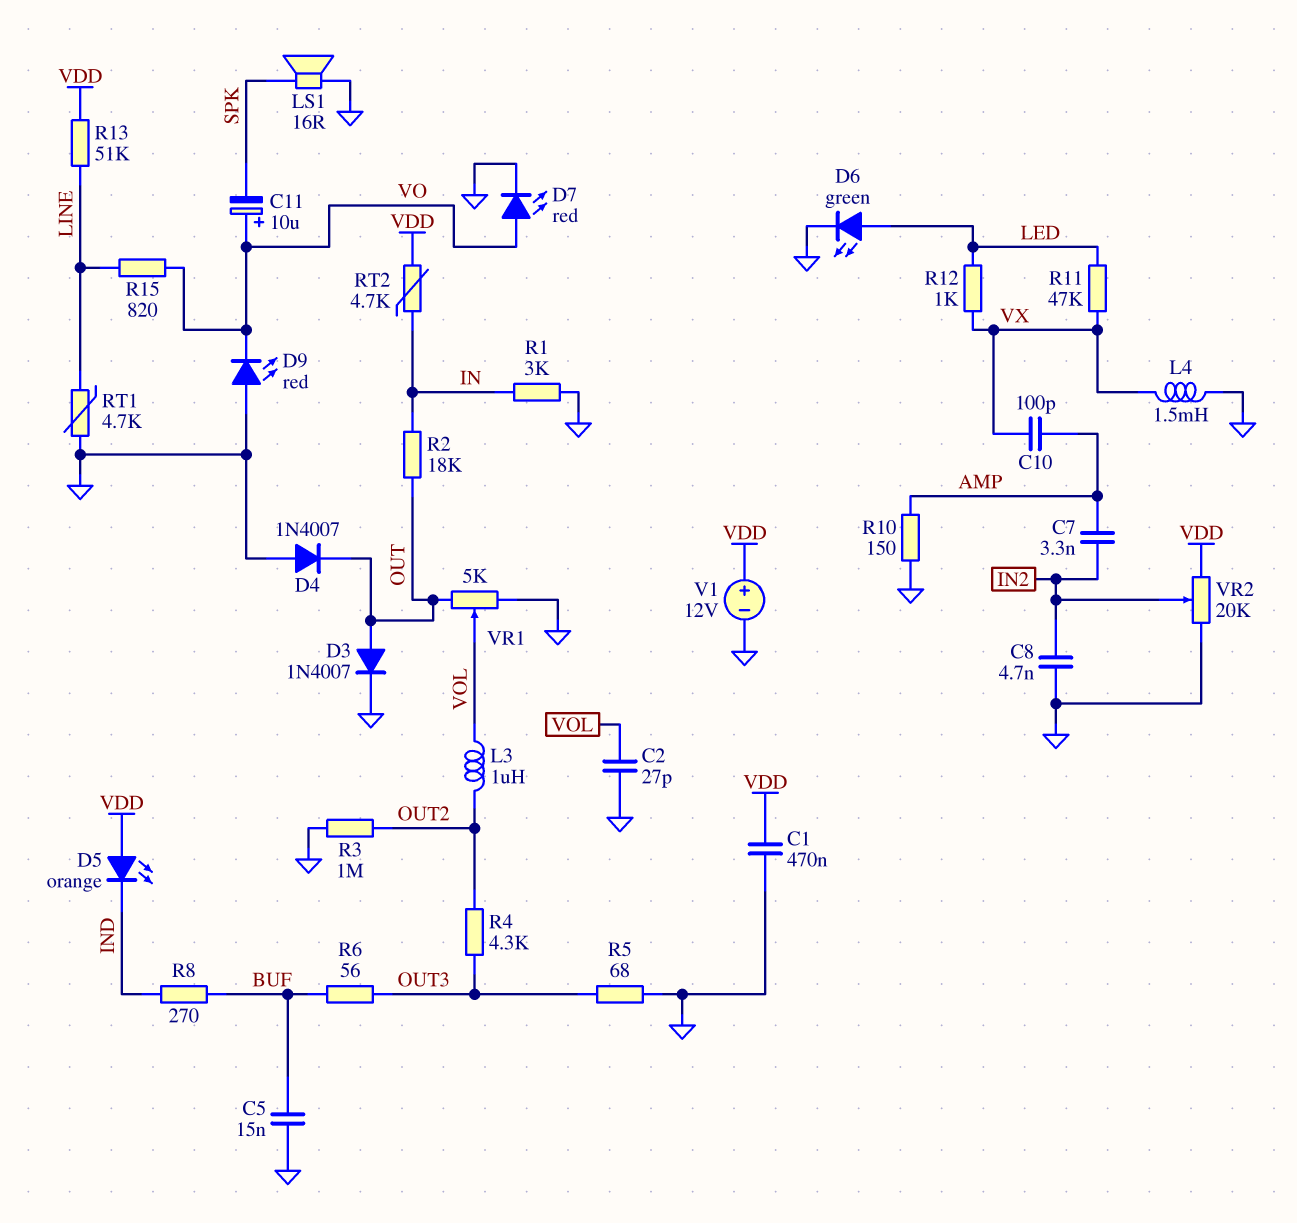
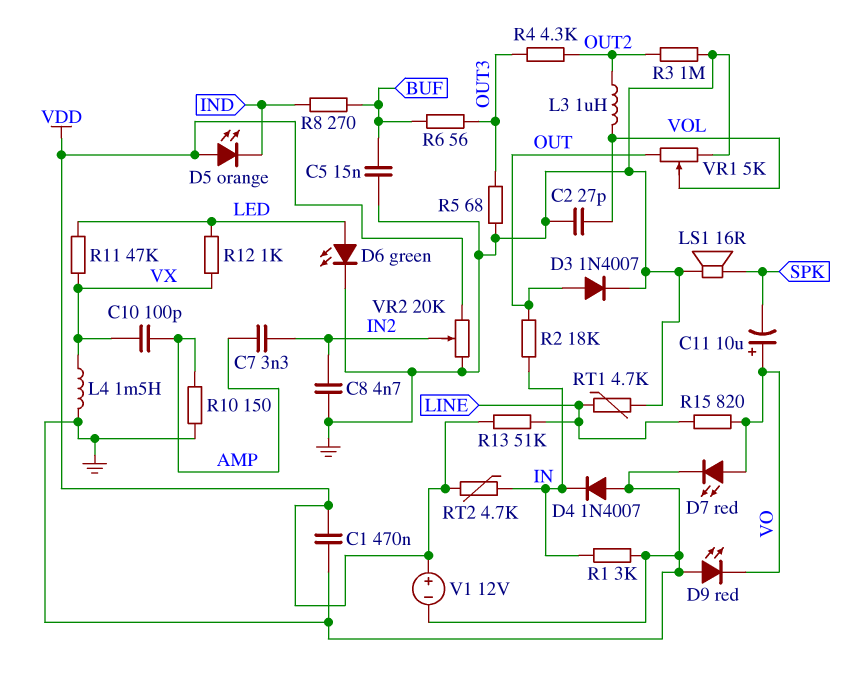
D4: diode 1N4007 (A GND, K OUT) -> diode 1N4007 (A GND, K IN)

